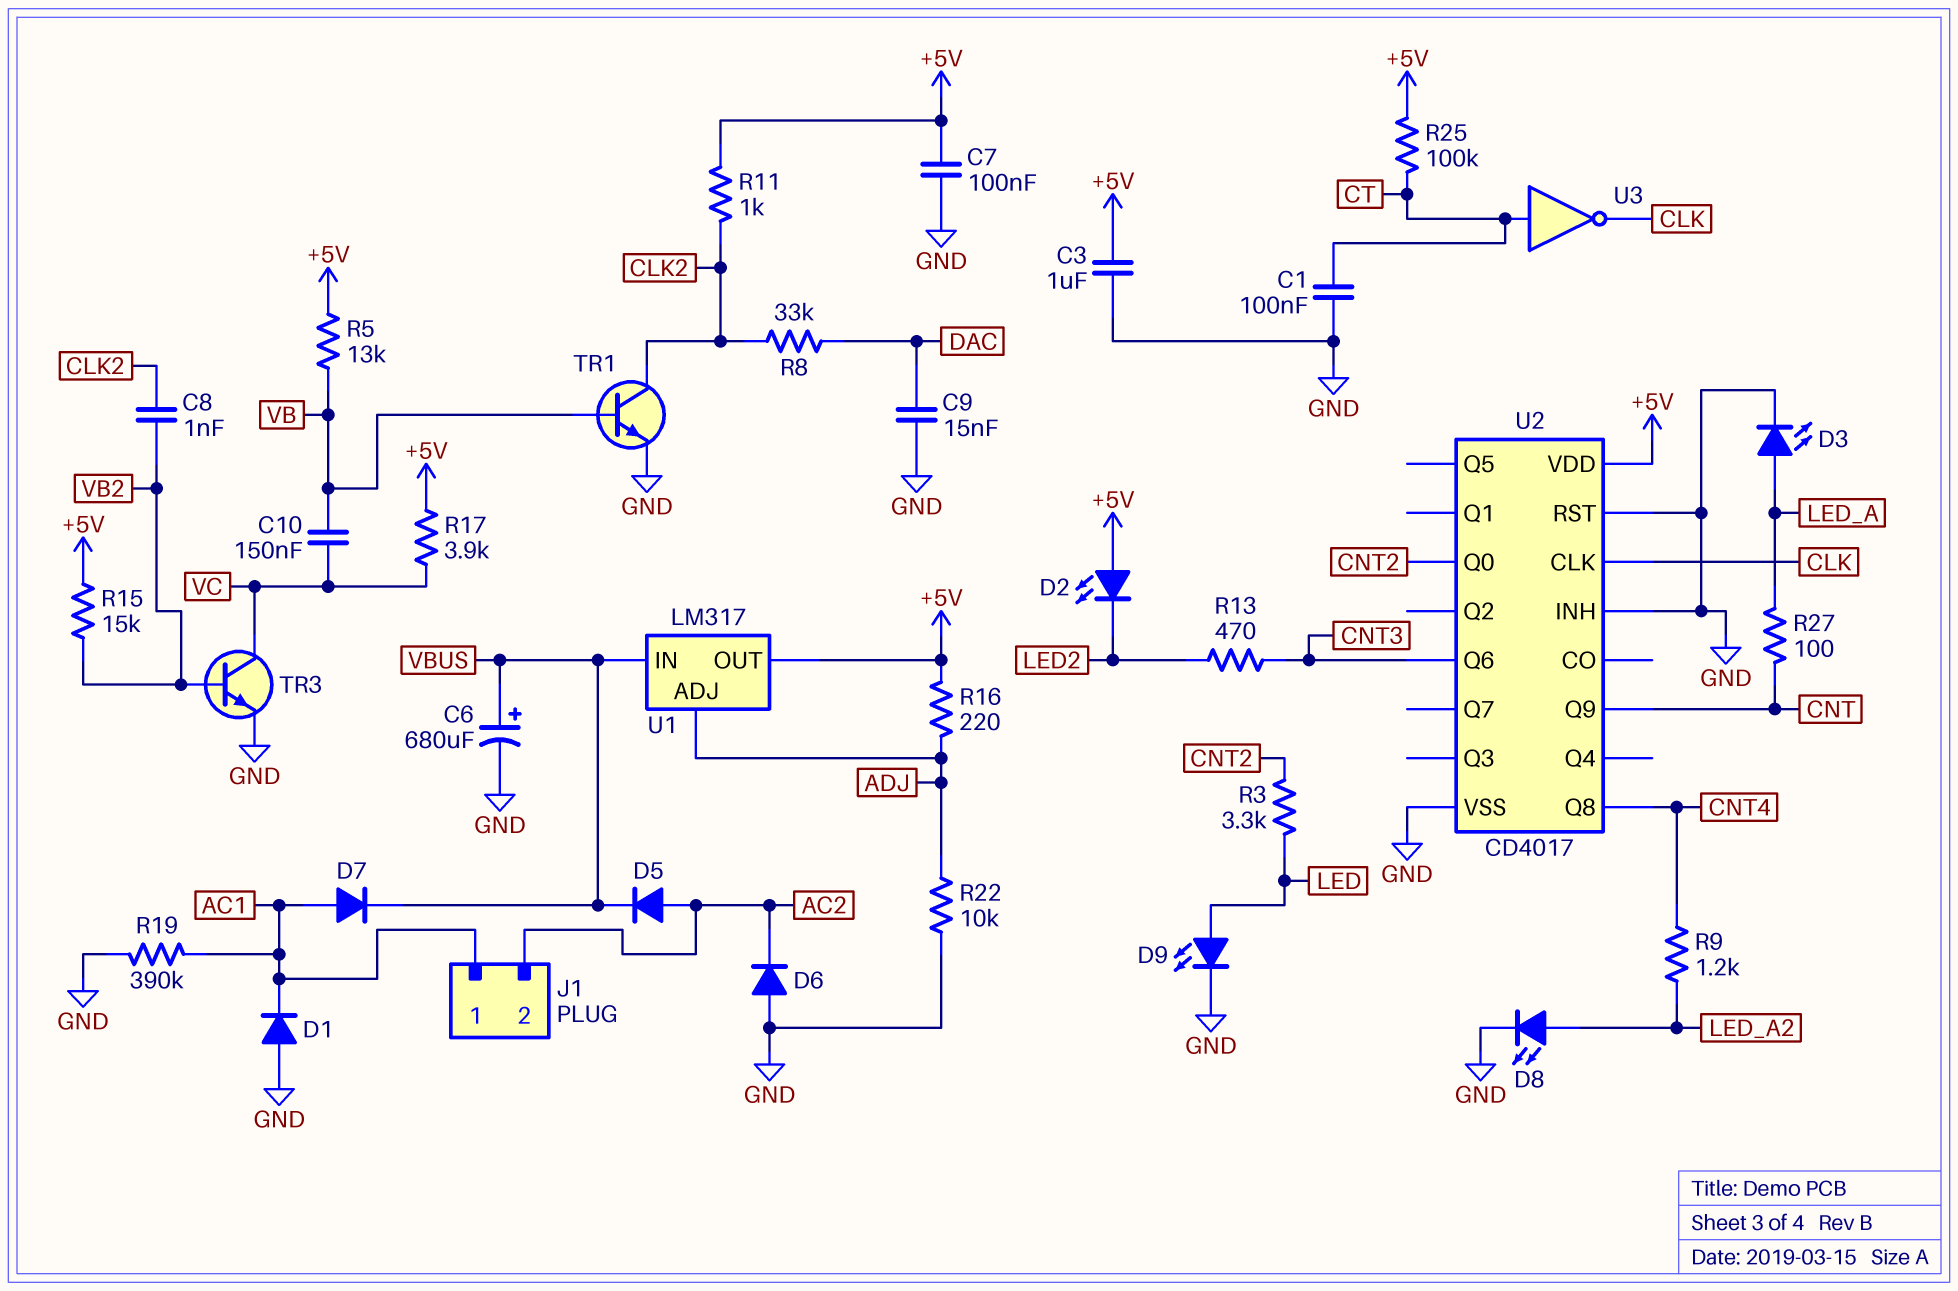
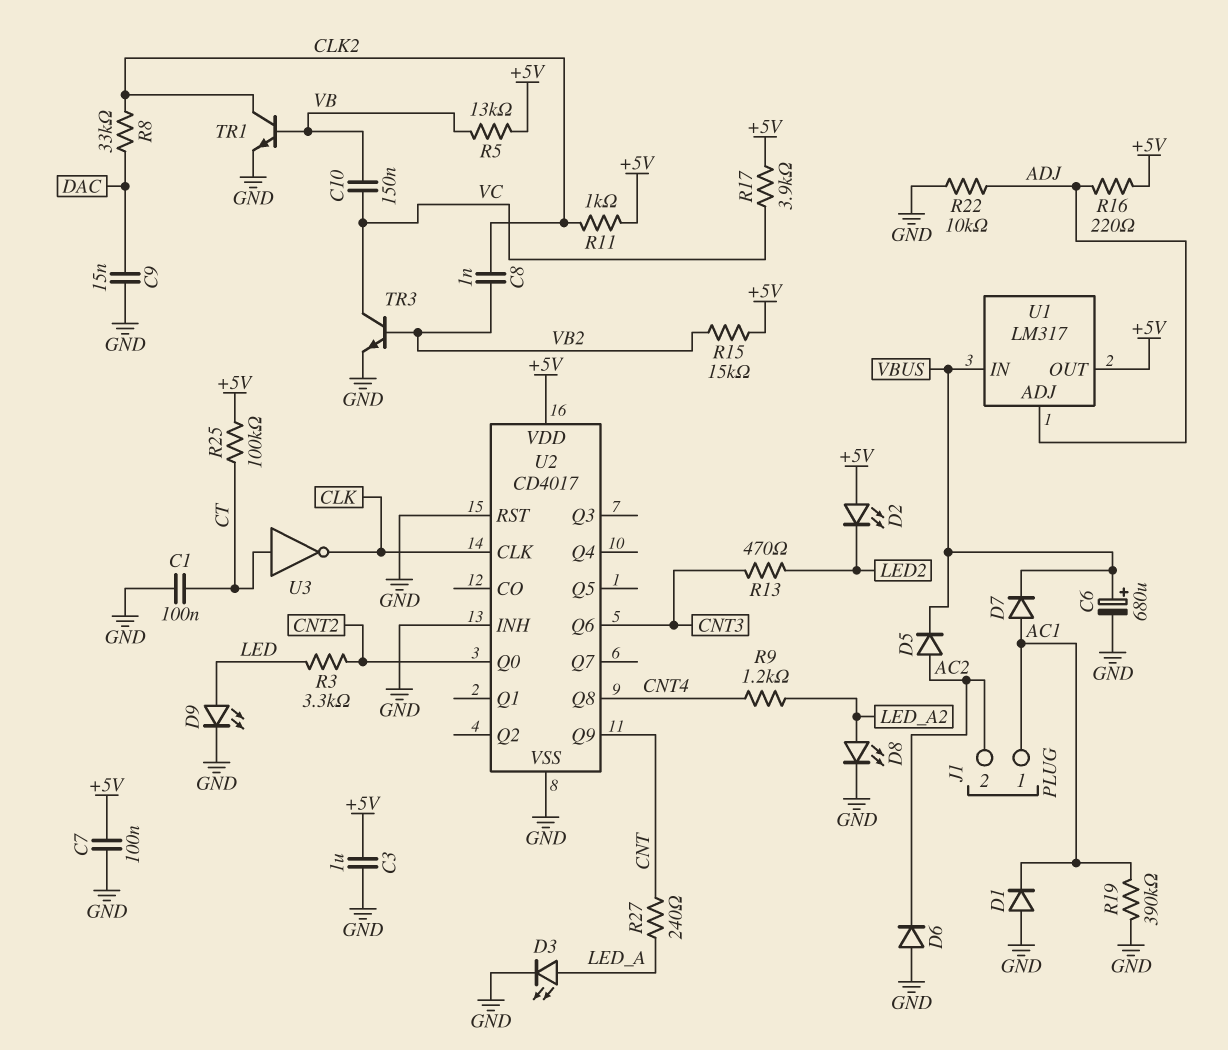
R27: 100 (CNT, LED_A) -> 240 (CNT, LED_A)

